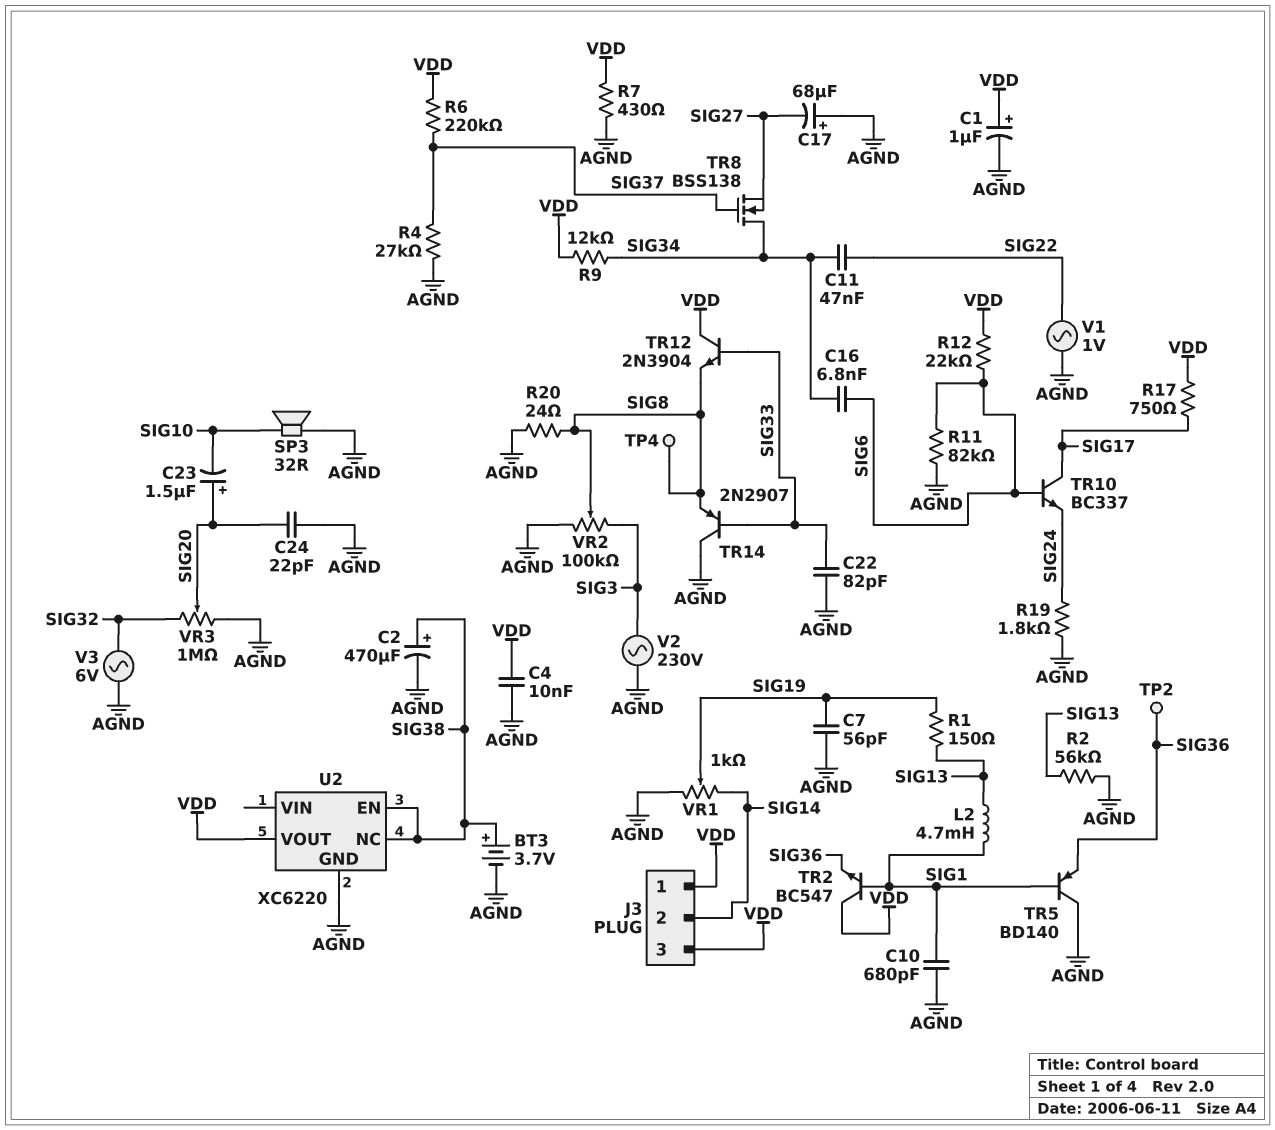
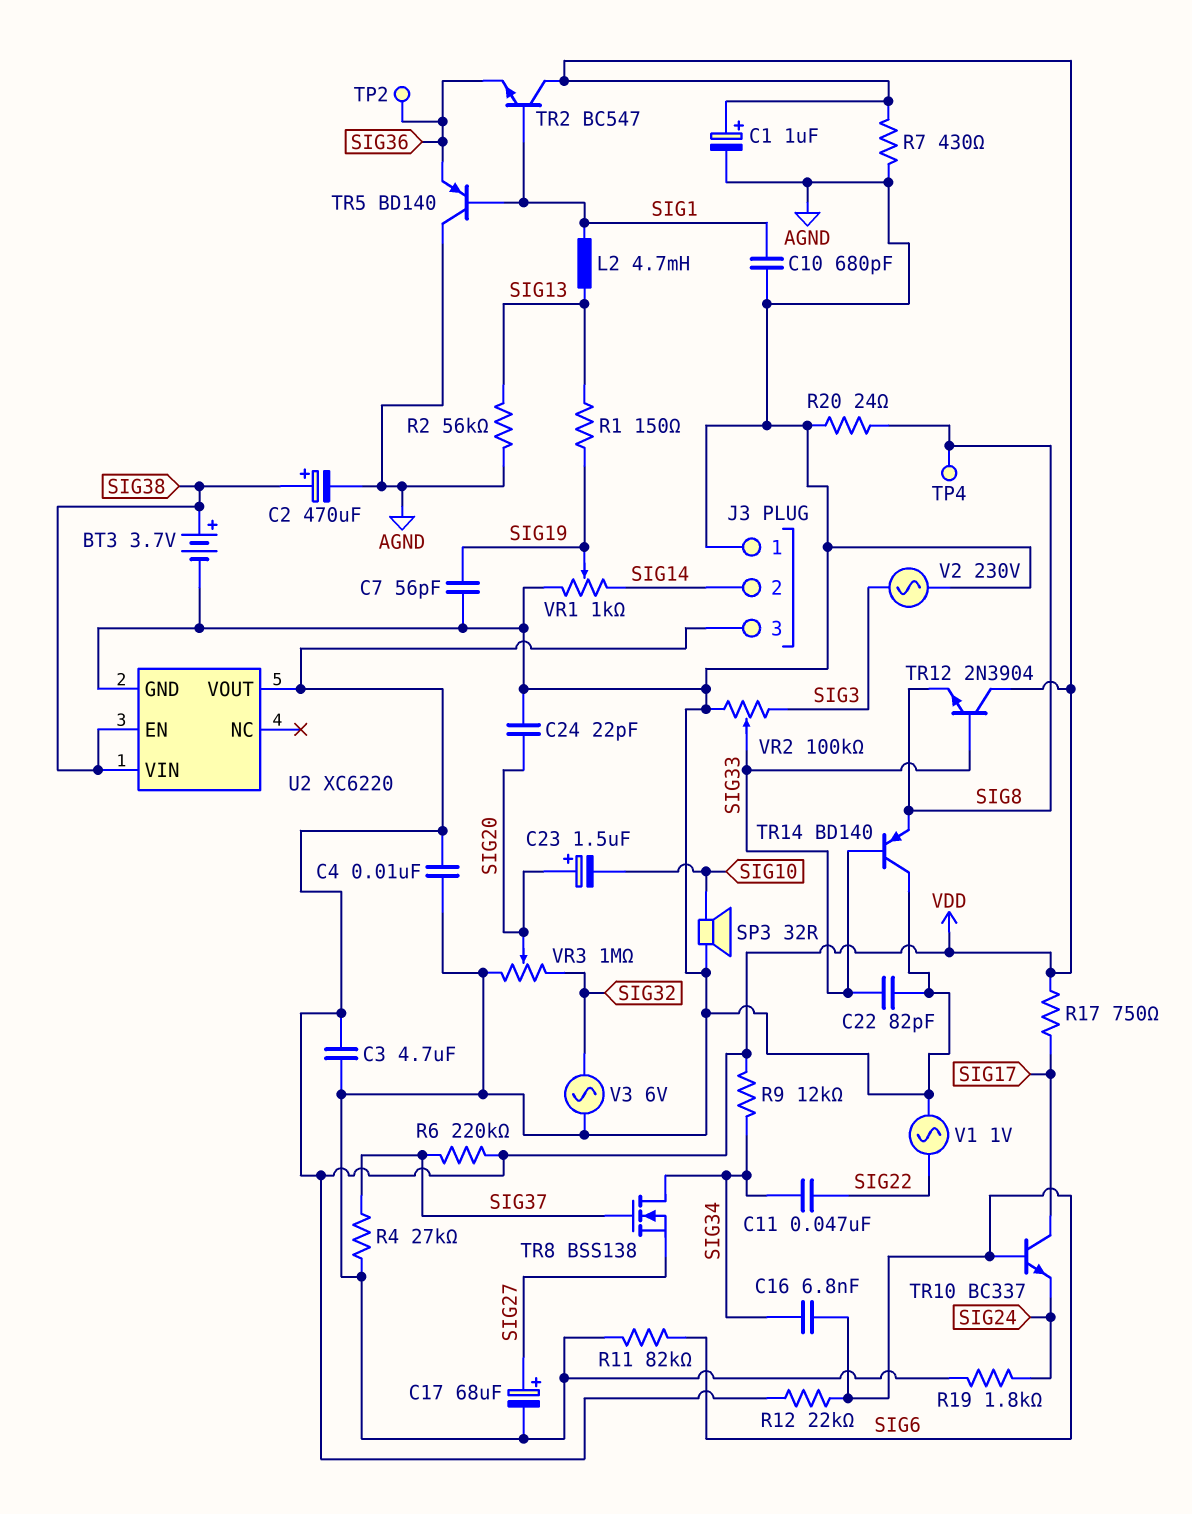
C3: none -> 4.7uF (AGND, VDD)
C17: 68uF (plus AGND, minus SIG27) -> 68uF (plus SIG27, minus AGND)
J3 pin 1: VDD -> AGND
TR14: PNP 2N2907 (B SIG33, C AGND, E SIG8) -> PNP BD140 (B SIG33, C AGND, E SIG8)
U2 pin NC: SIG38 -> none
U2 pin VIN: none -> SIG38
VR2: 100k (AGND, SIG3, wiper SIG8) -> 100k (AGND, SIG3, wiper SIG33)

